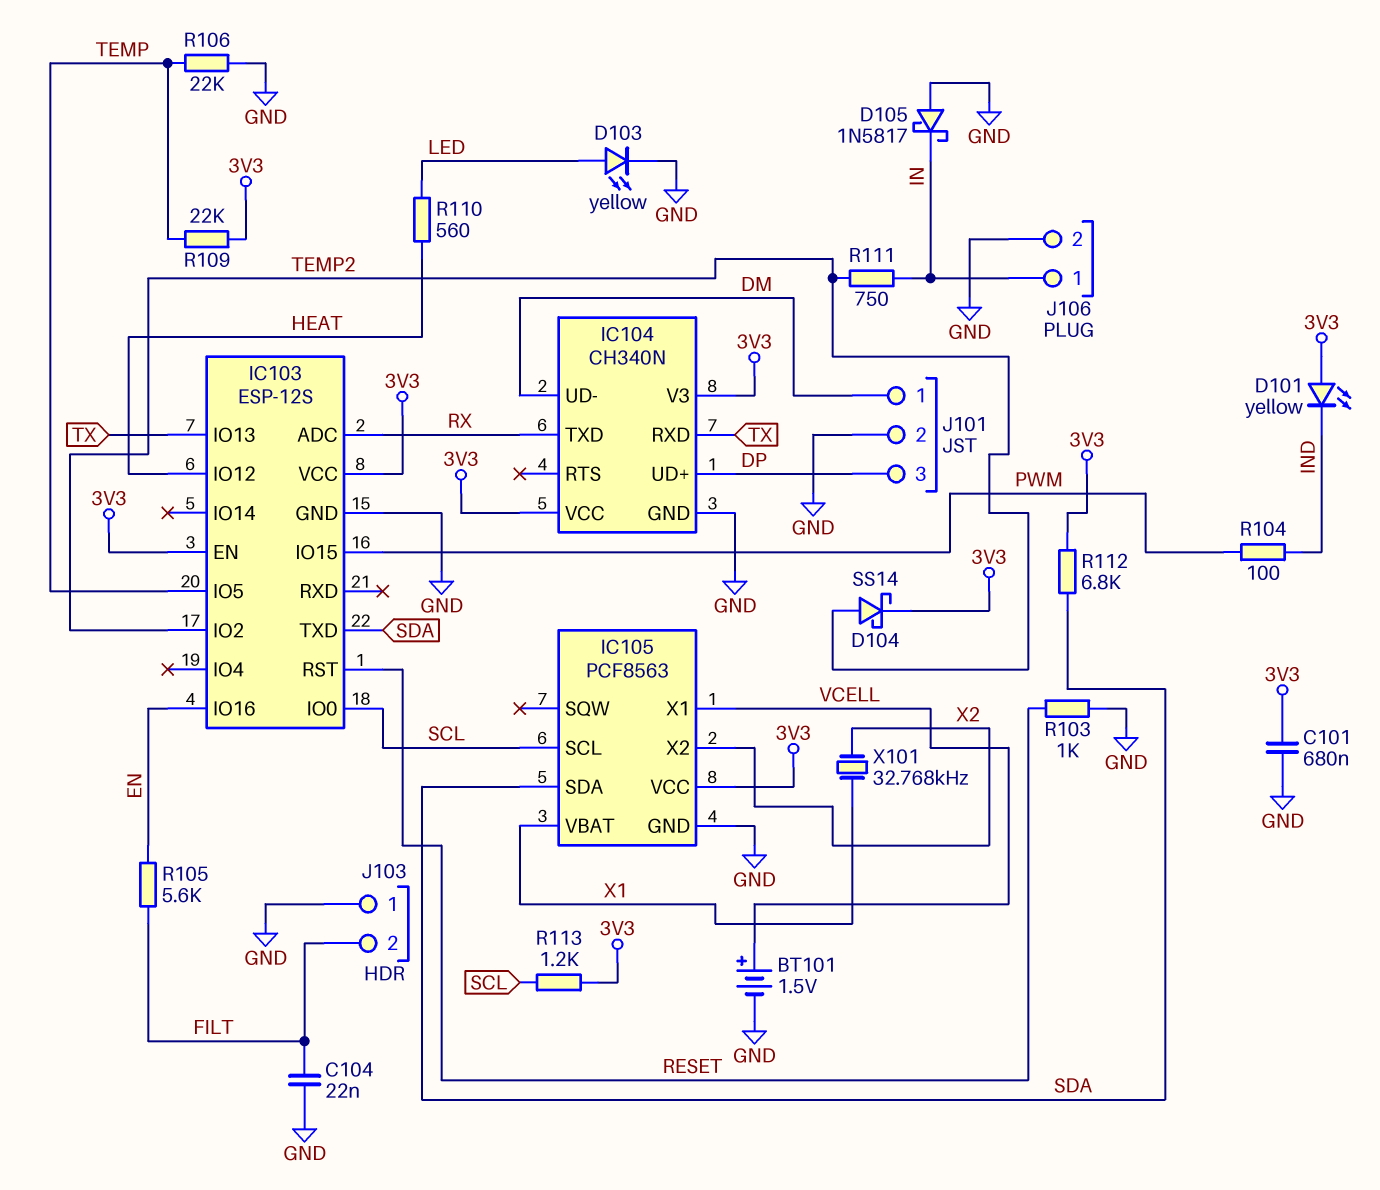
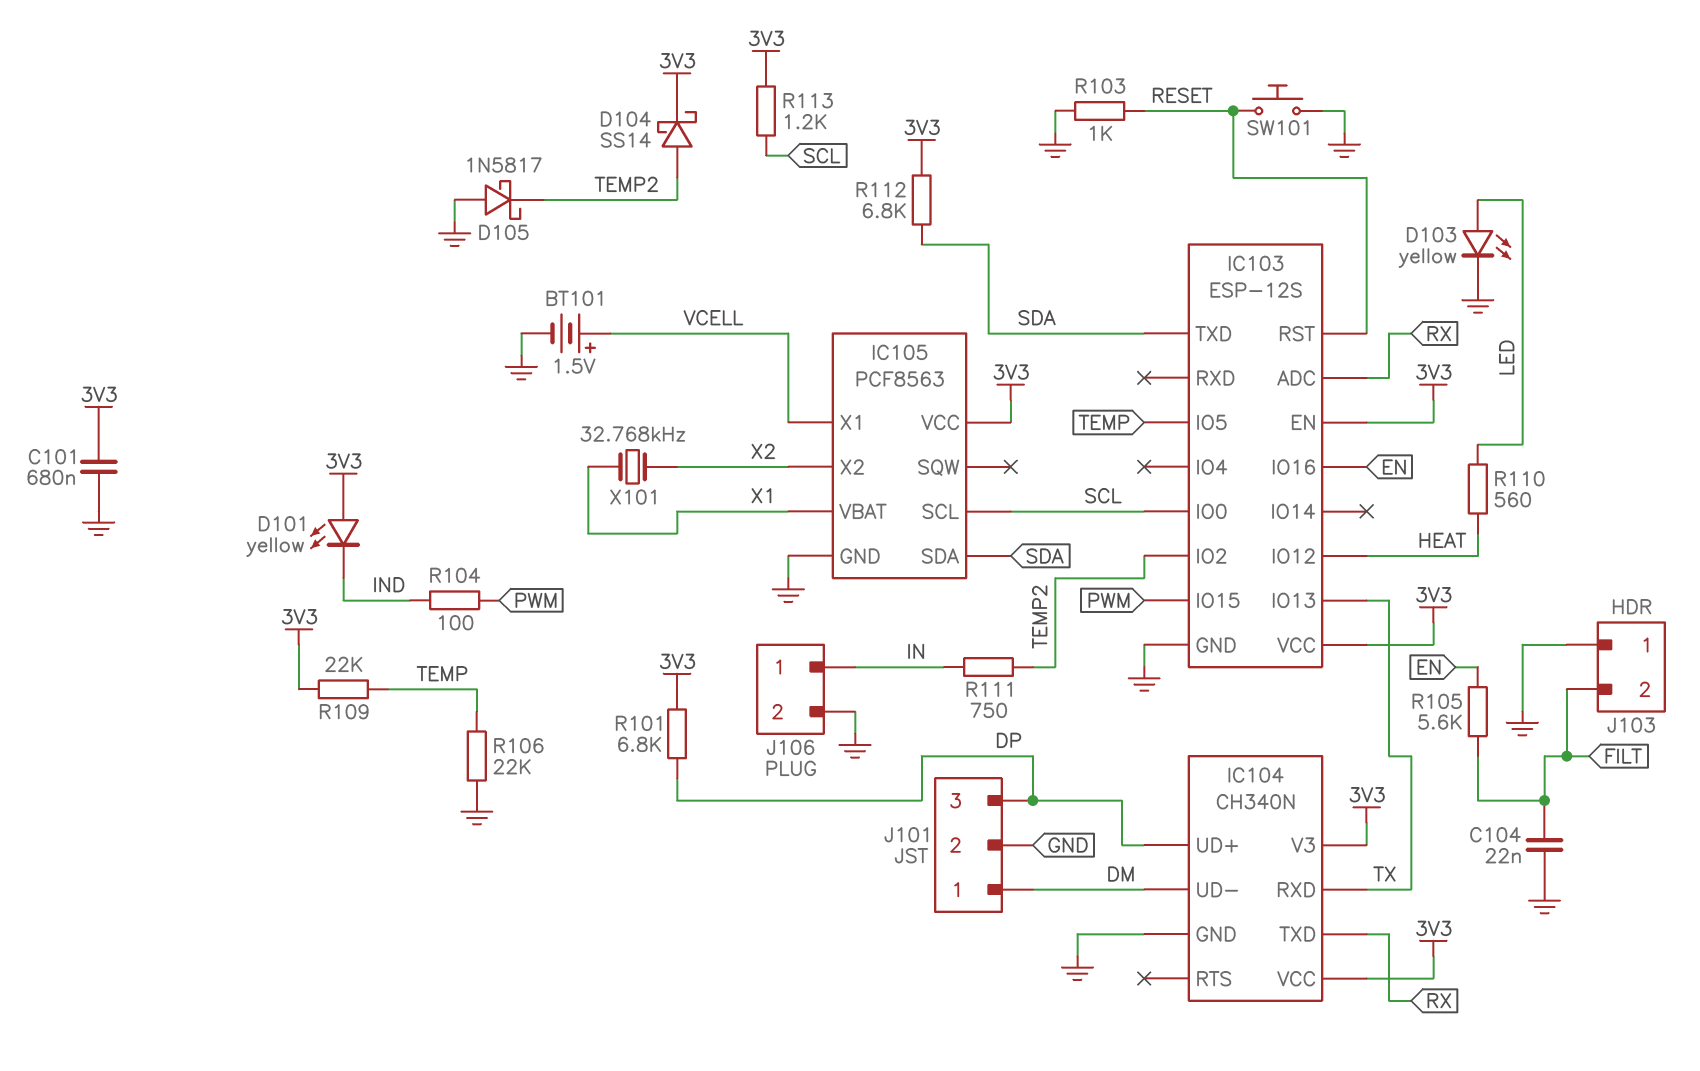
D105: schottky 1N5817 (A GND, K IN) -> schottky 1N5817 (A GND, K TEMP2)
R101: none -> 6.8k (3V3, DP)
SW101: none -> button (GND, RESET)

